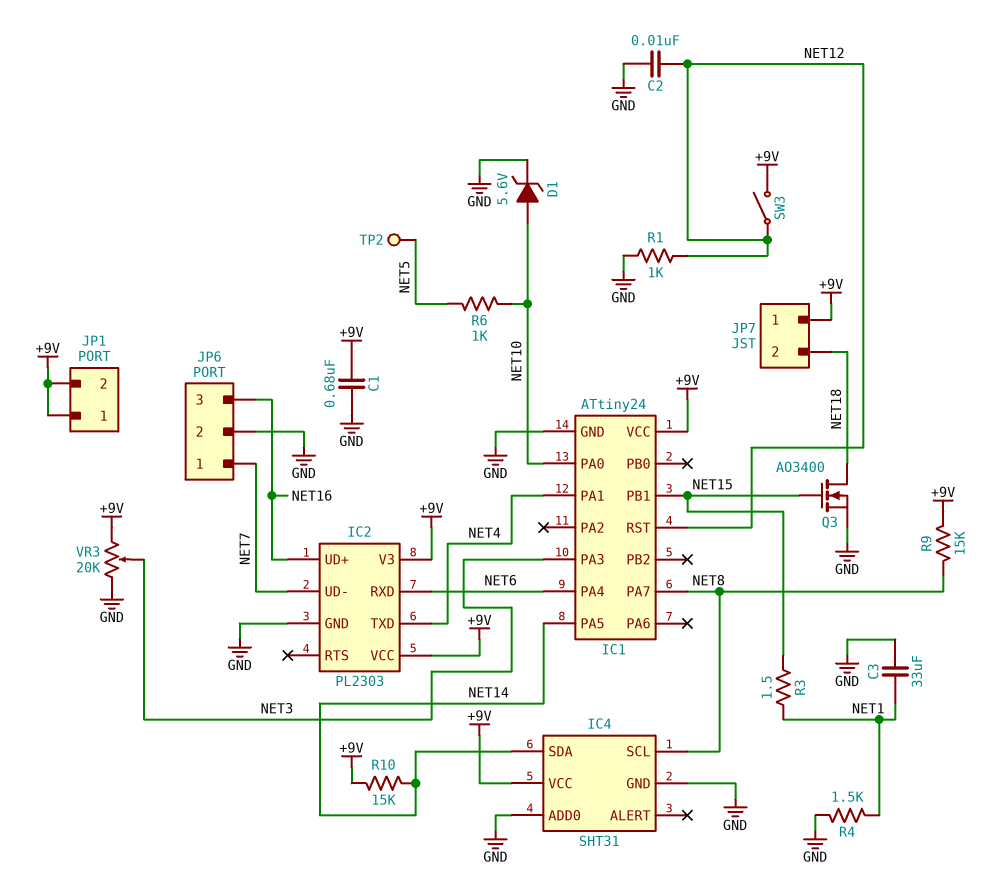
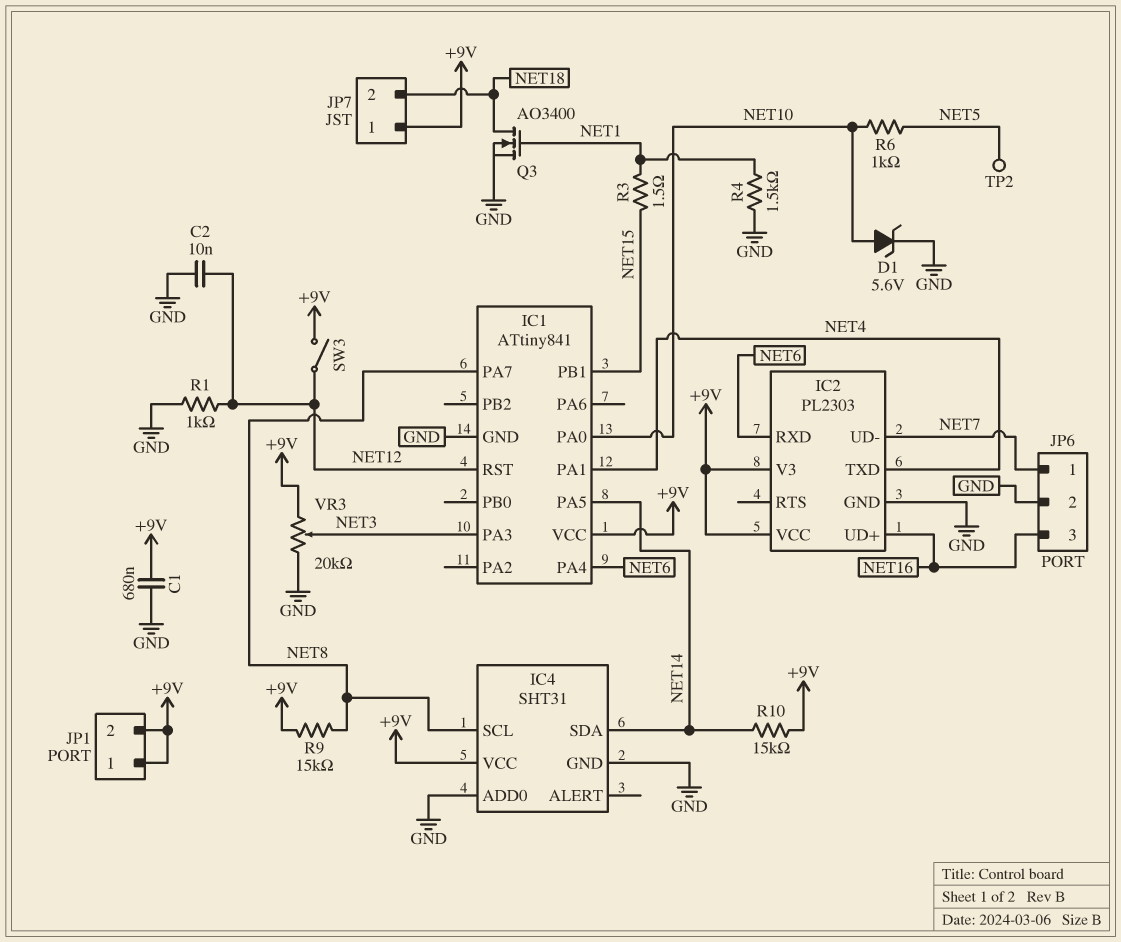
C3: 33uF (GND, NET1) -> none
IC1: ATtiny24 -> ATtiny841
Q3: NMOS AO3400 (G NET15, D NET18, S GND) -> NMOS AO3400 (G NET1, D NET18, S GND)

